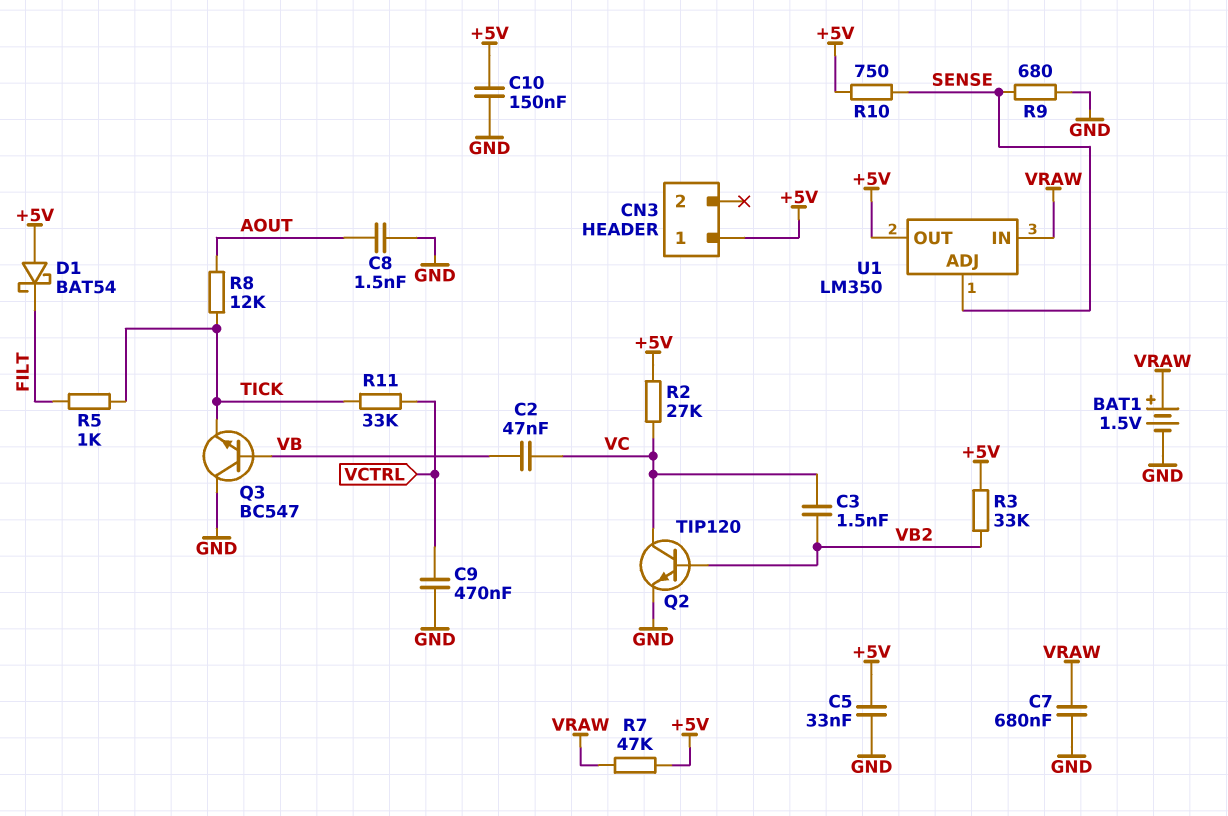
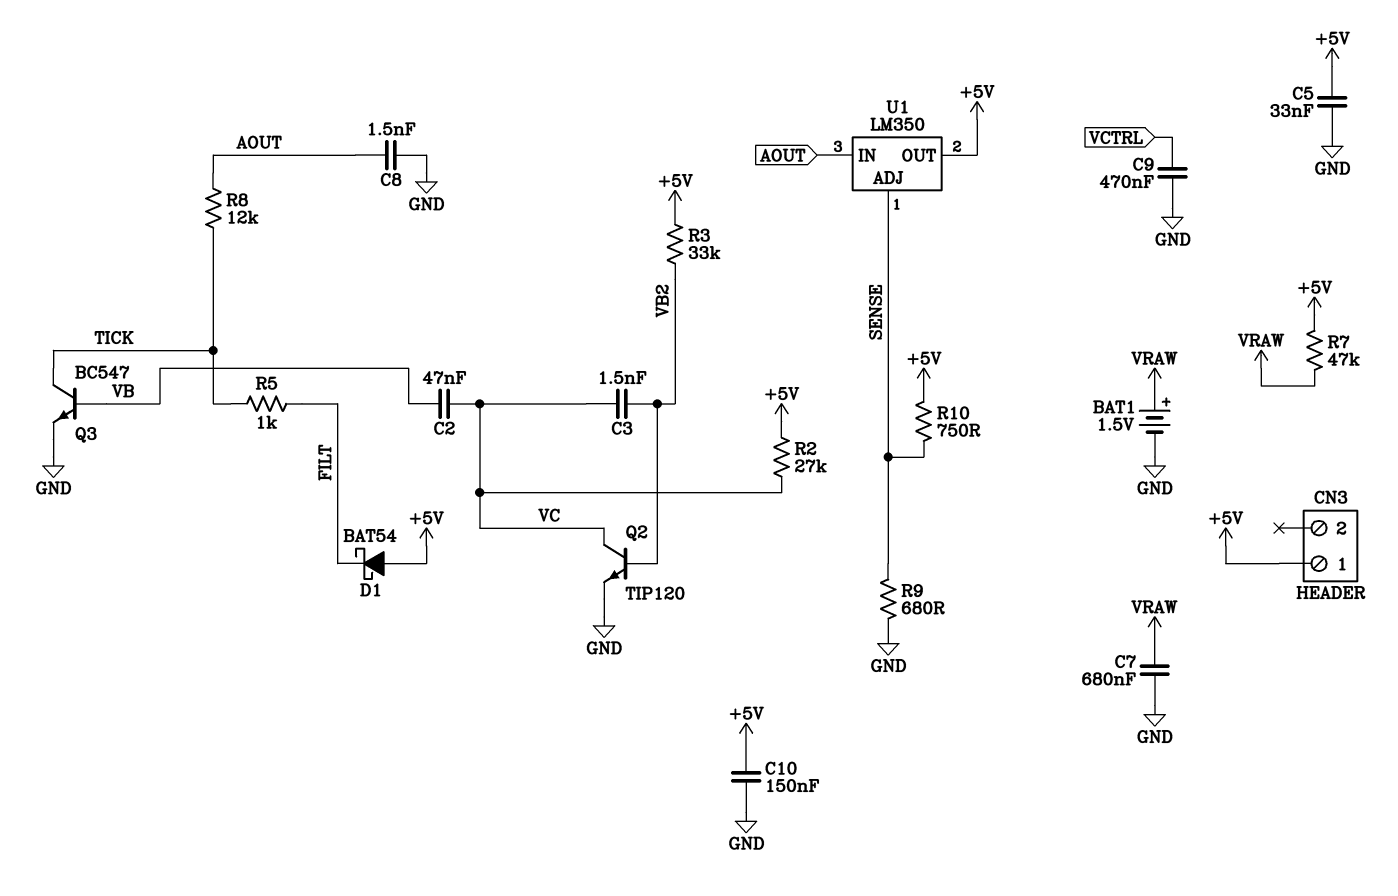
Q3: NPN BC547 (B VB, C GND, E TICK) -> NPN BC547 (B VB, C TICK, E GND)
R11: 33k (TICK, VCTRL) -> none
U1 pin IN: VRAW -> AOUT

